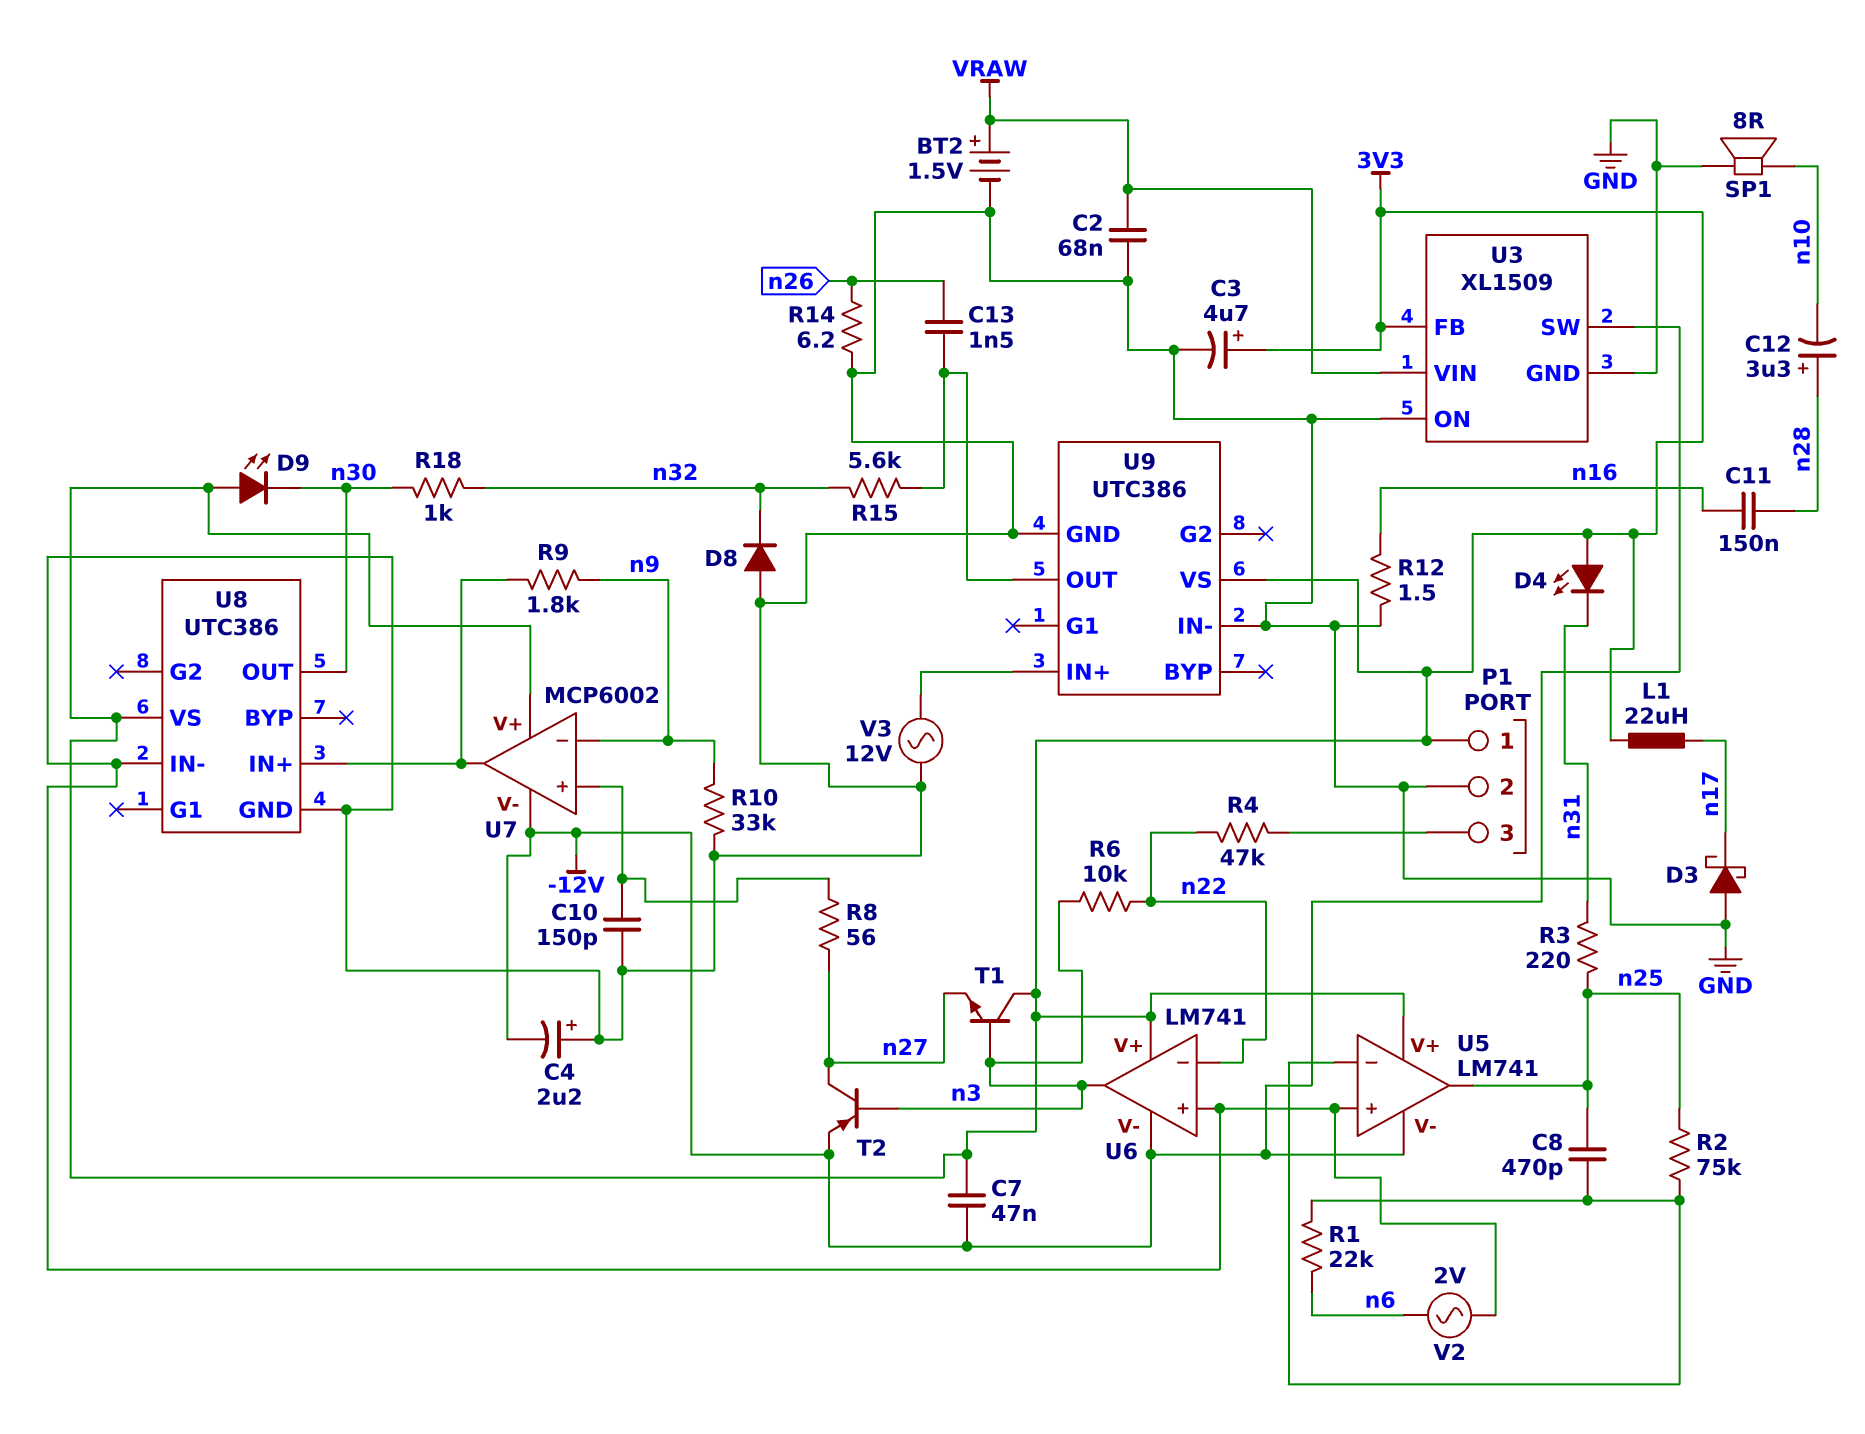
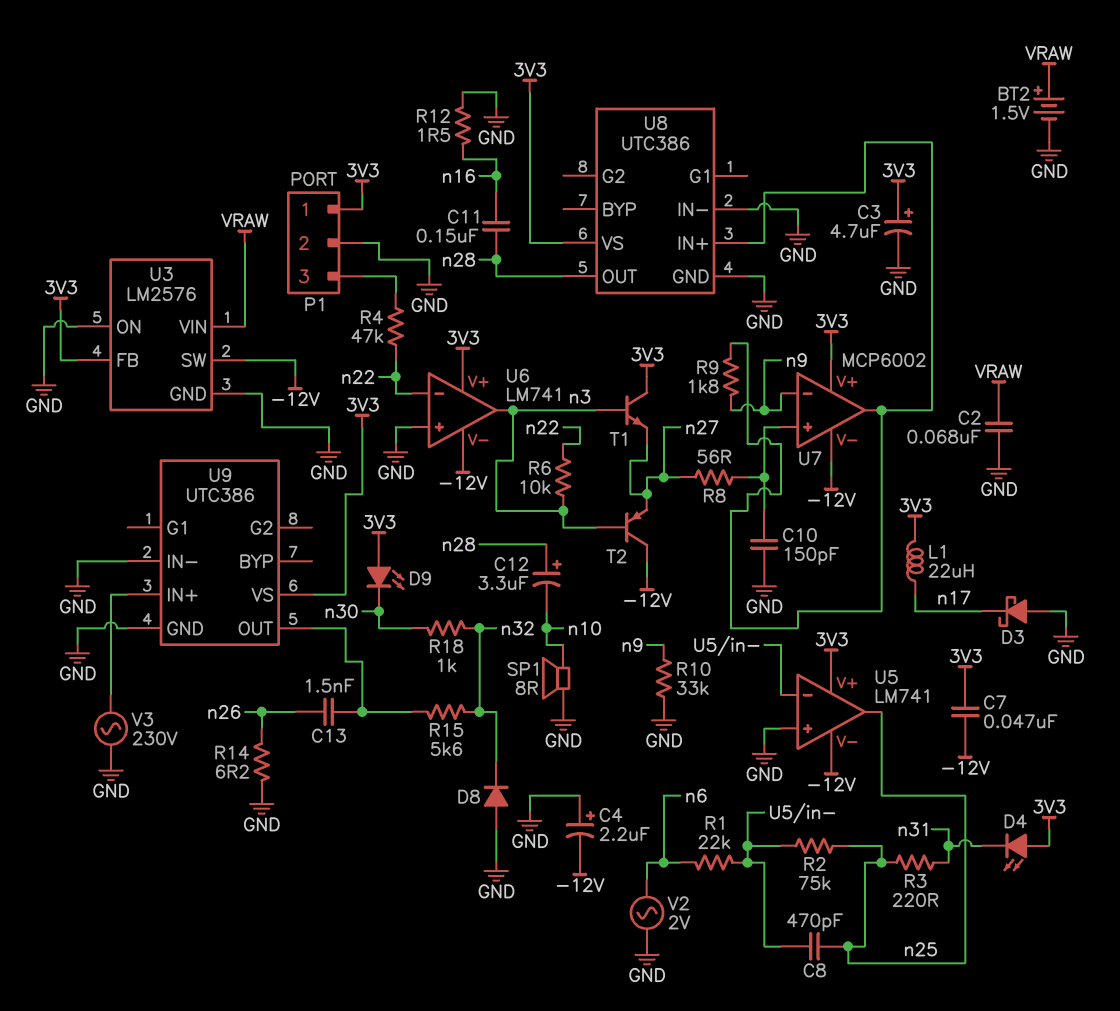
T2: PNP (B n3, C n27, E -12V) -> PNP (B n3, C -12V, E n27)
U3: XL1509 -> LM2576
U8 pin OUT: n30 -> n28
V3: AC 12V (GND, U9/IN+) -> AC 230V (GND, U9/IN+)

